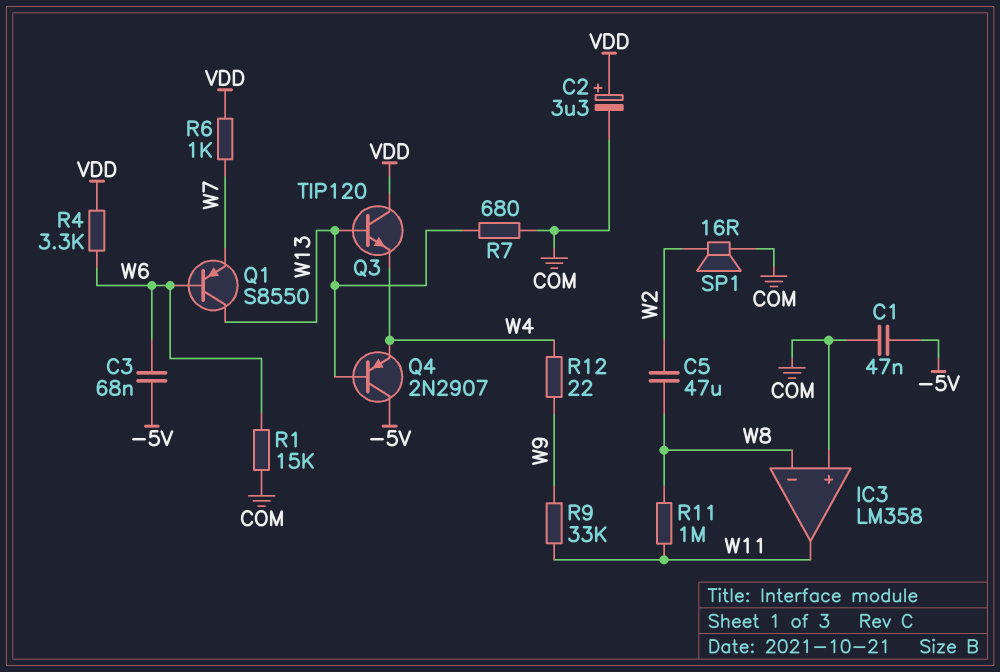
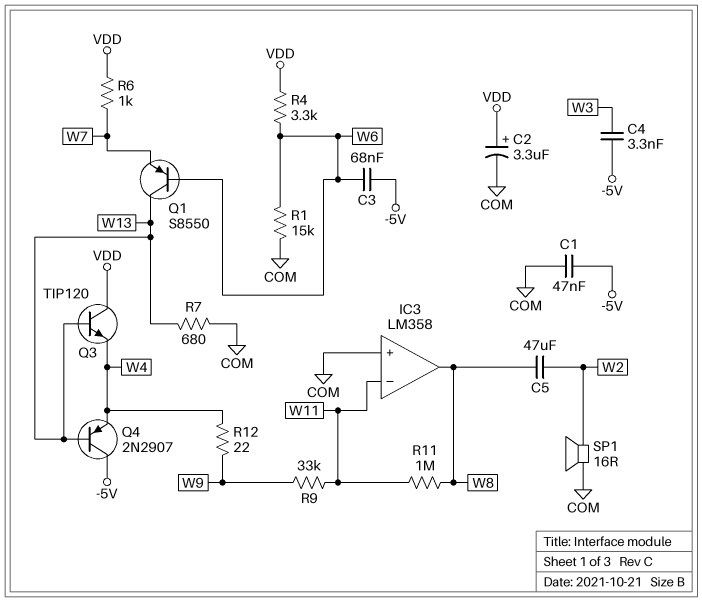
C4: none -> 3.3nF (-5V, W3)
IC3 pin in-: W8 -> W11
IC3 pin out: W11 -> W8

